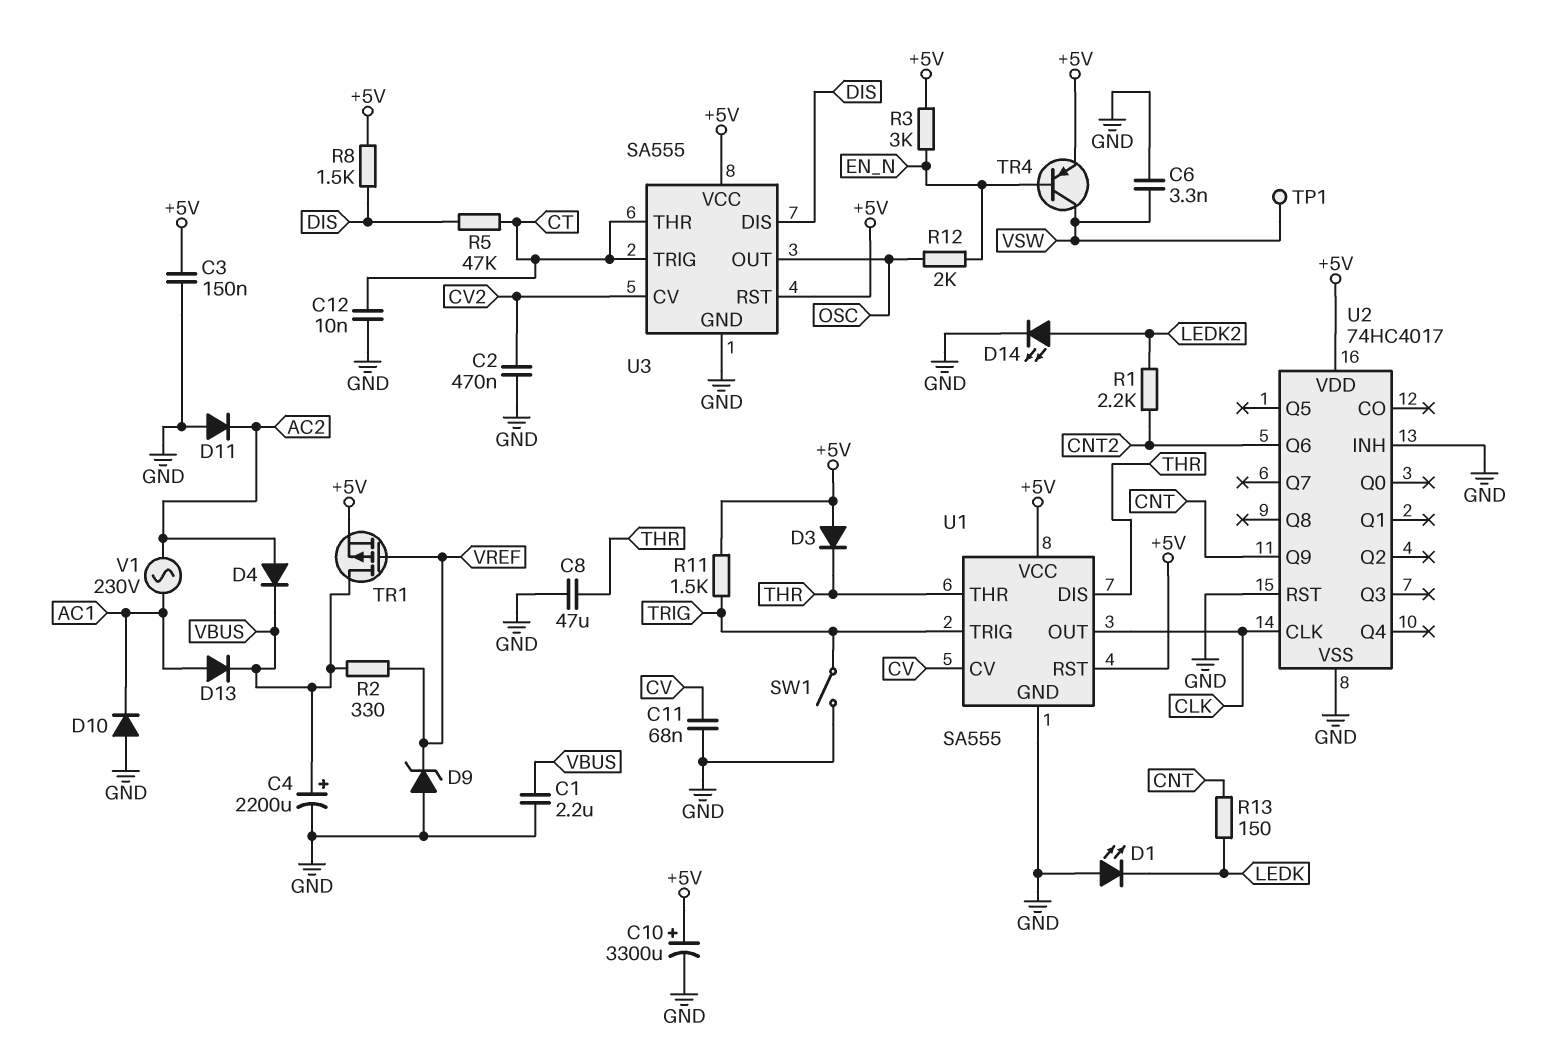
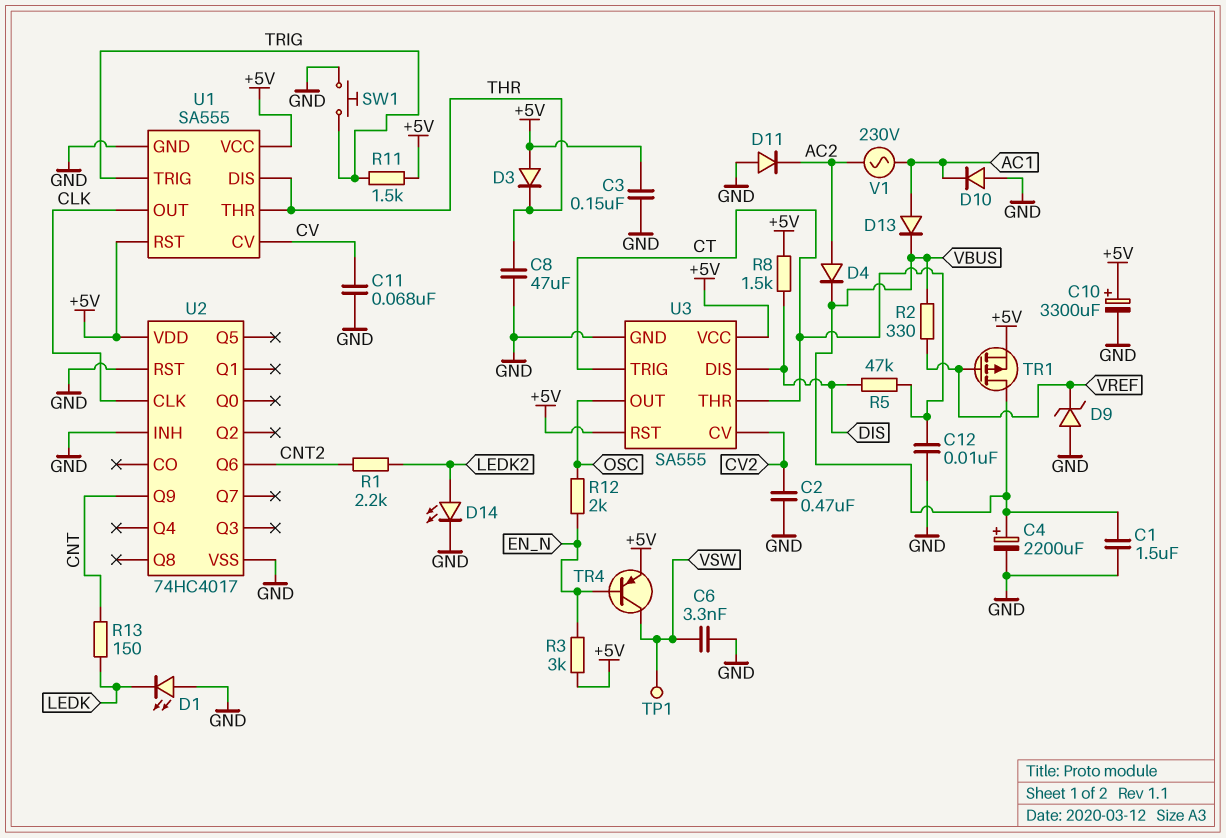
C1: 2.2uF (GND, VBUS) -> 1.5uF (GND, VBUS)
SW1: switch (GND, TRIG) -> button (GND, TRIG)

